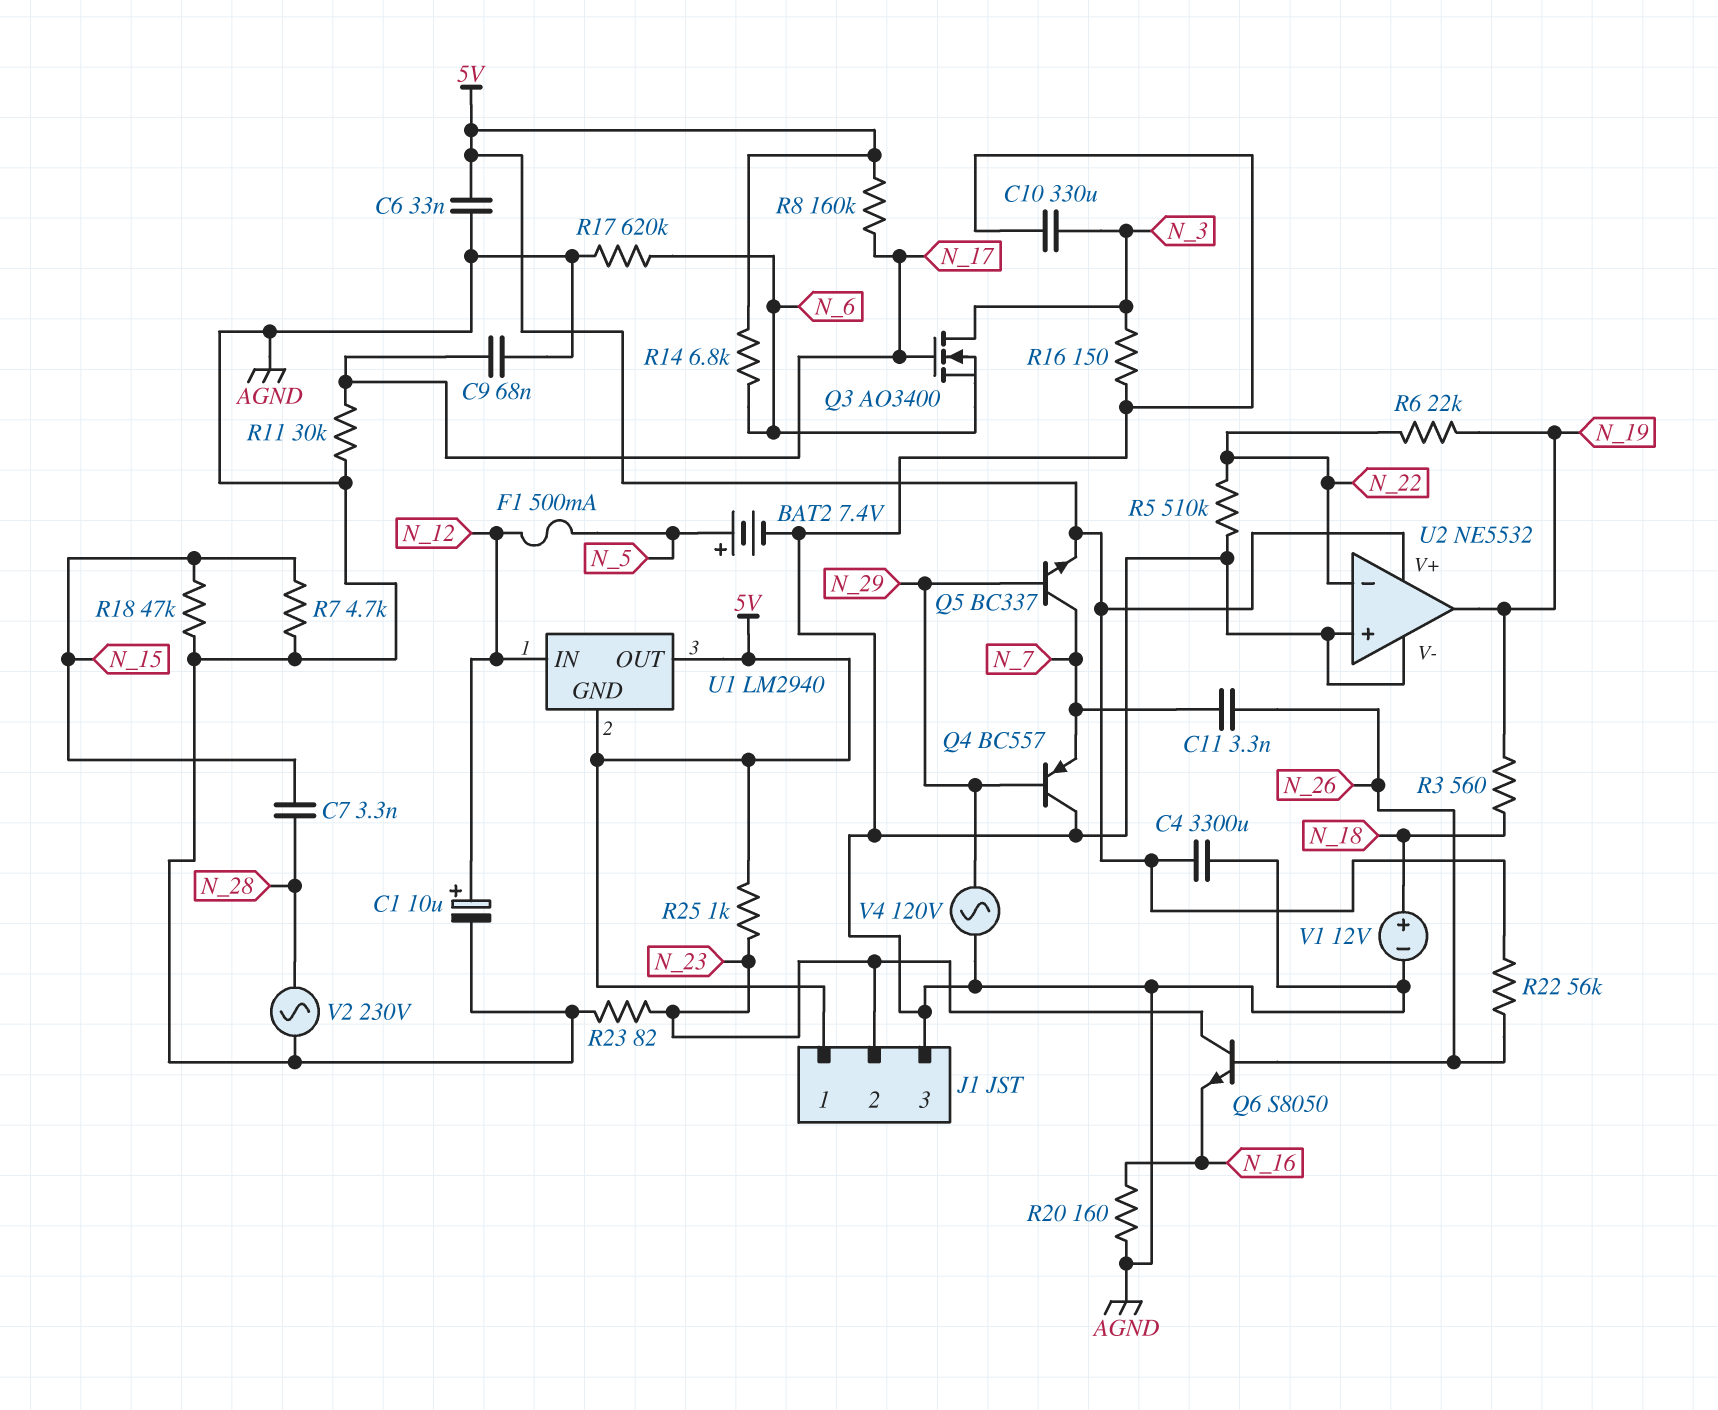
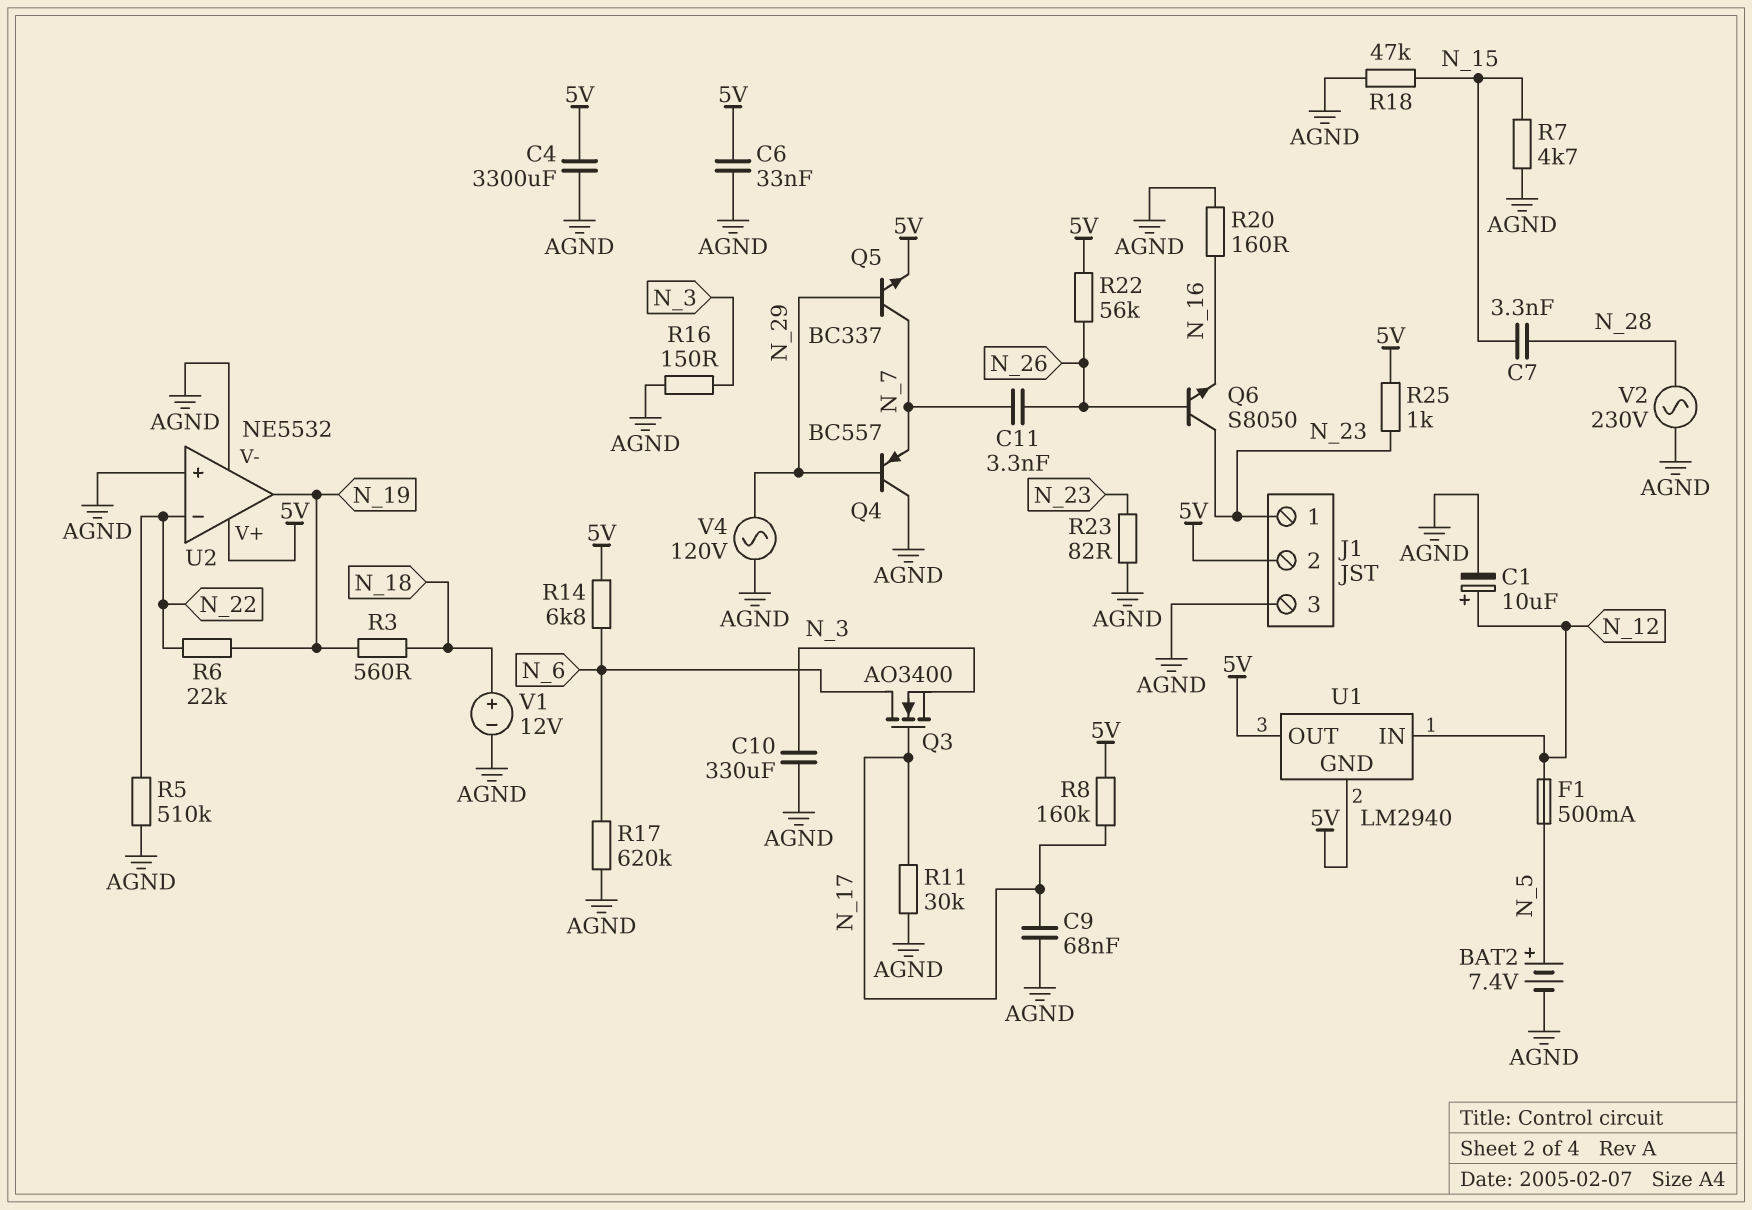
J1 pin 1: 5V -> N_23
J1 pin 2: N_23 -> 5V
Q3: NMOS AO3400 (G N_17, D N_3, S N_6) -> NMOS AO3400 (G N_17, D N_6, S N_3)

